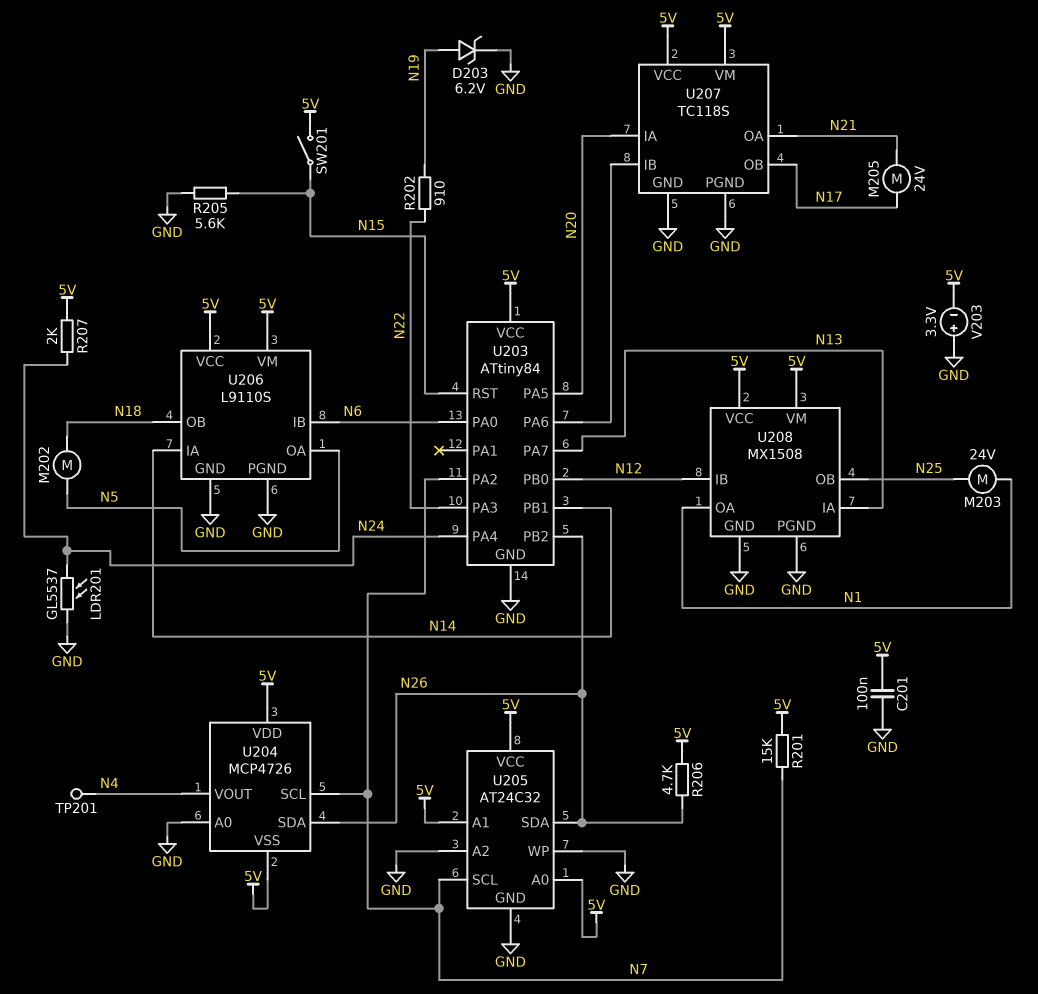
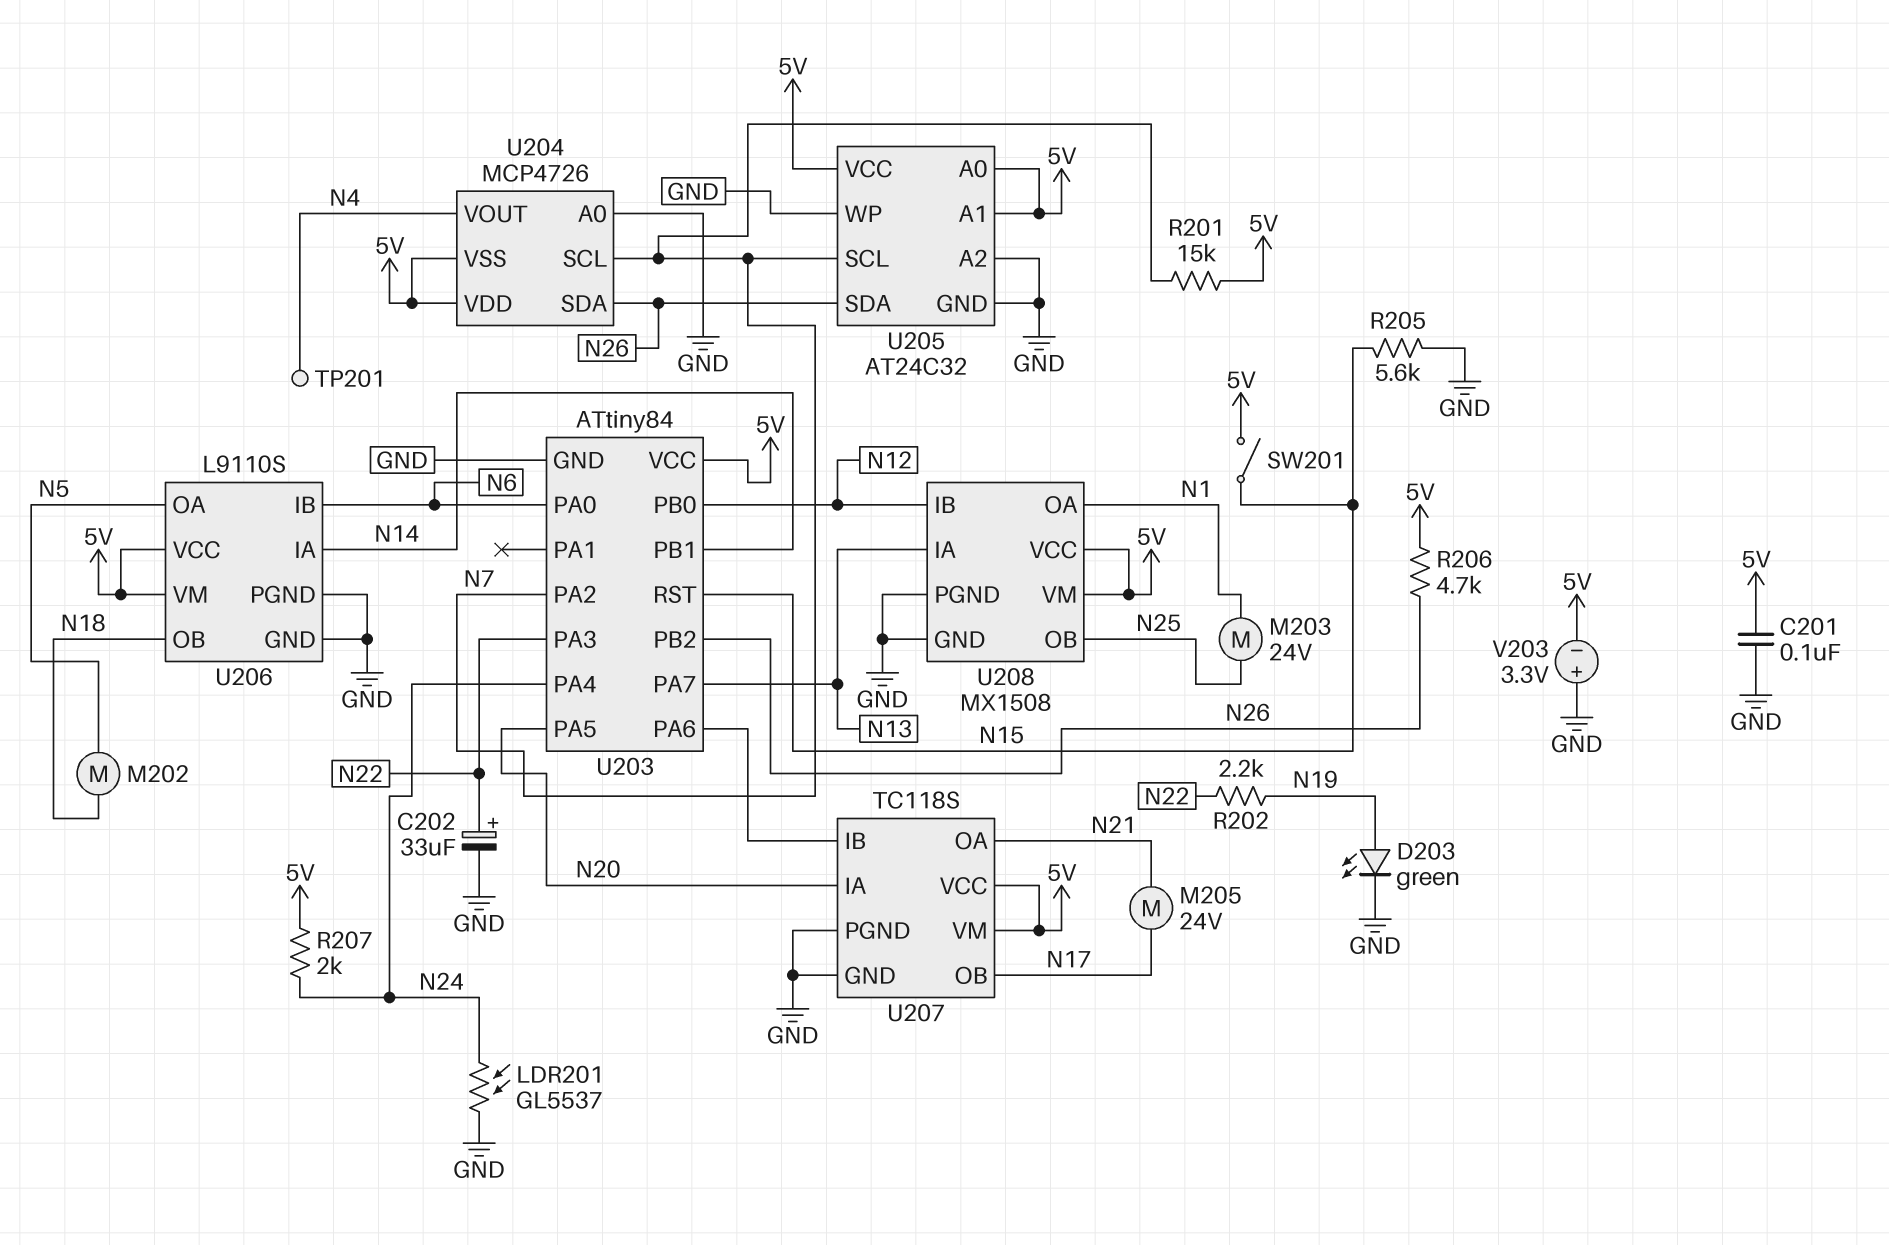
C202: none -> 33uF (plus N22, minus GND)
D203: zener 6.2V (A N19, K GND) -> LED green (A N19, K GND)
R202: 910 (N19, N22) -> 2.2k (N19, N22)

